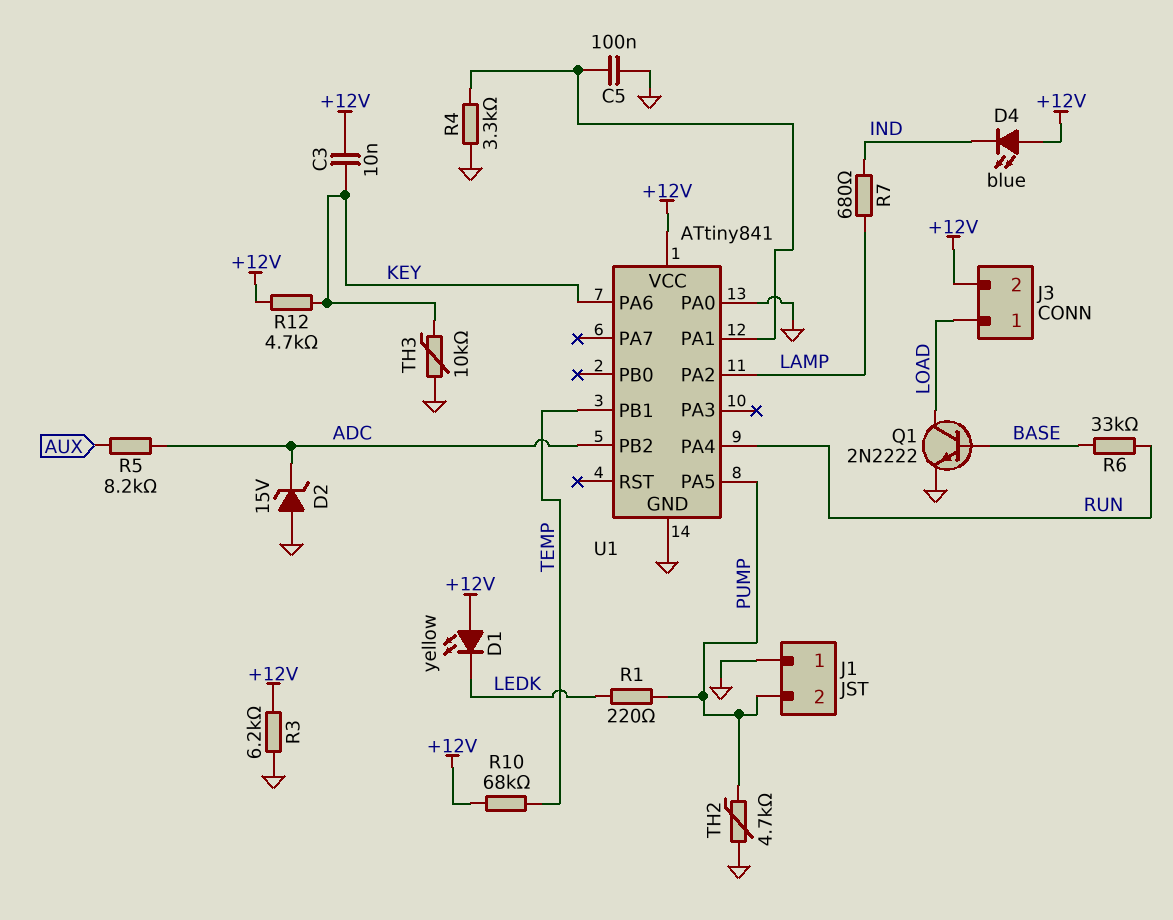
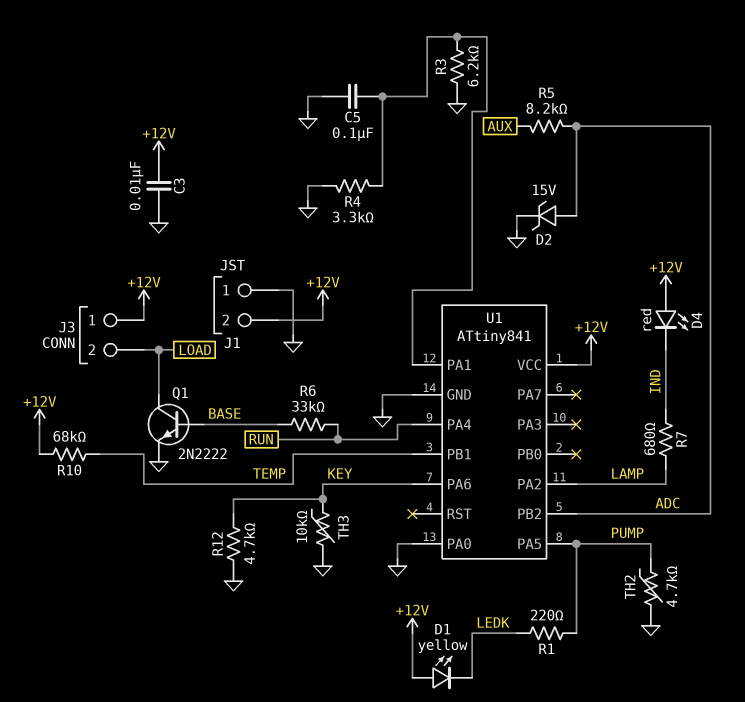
C3: 10nF (+12V, KEY) -> 10nF (+12V, GND)
D2: zener 15V (A GND, K ADC) -> zener 15V (A ADC, K GND)
D4: LED blue (A +12V, K IND) -> LED red (A +12V, K IND)
J1 pin 2: PUMP -> +12V
J3 pin 1: LOAD -> +12V
J3 pin 2: +12V -> LOAD
R3: 6.2k (+12V, GND) -> 6.2k (GND, U1/PA1)
R12: 4.7k (+12V, KEY) -> 4.7k (GND, KEY)

